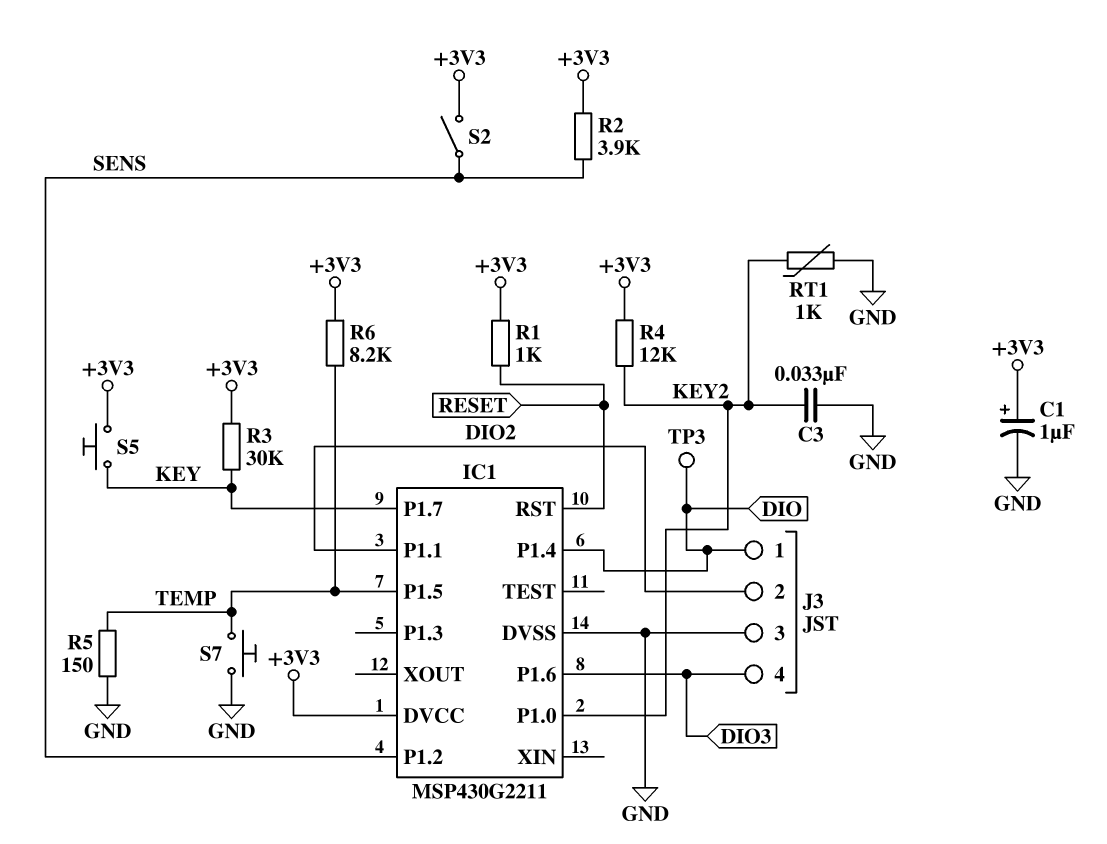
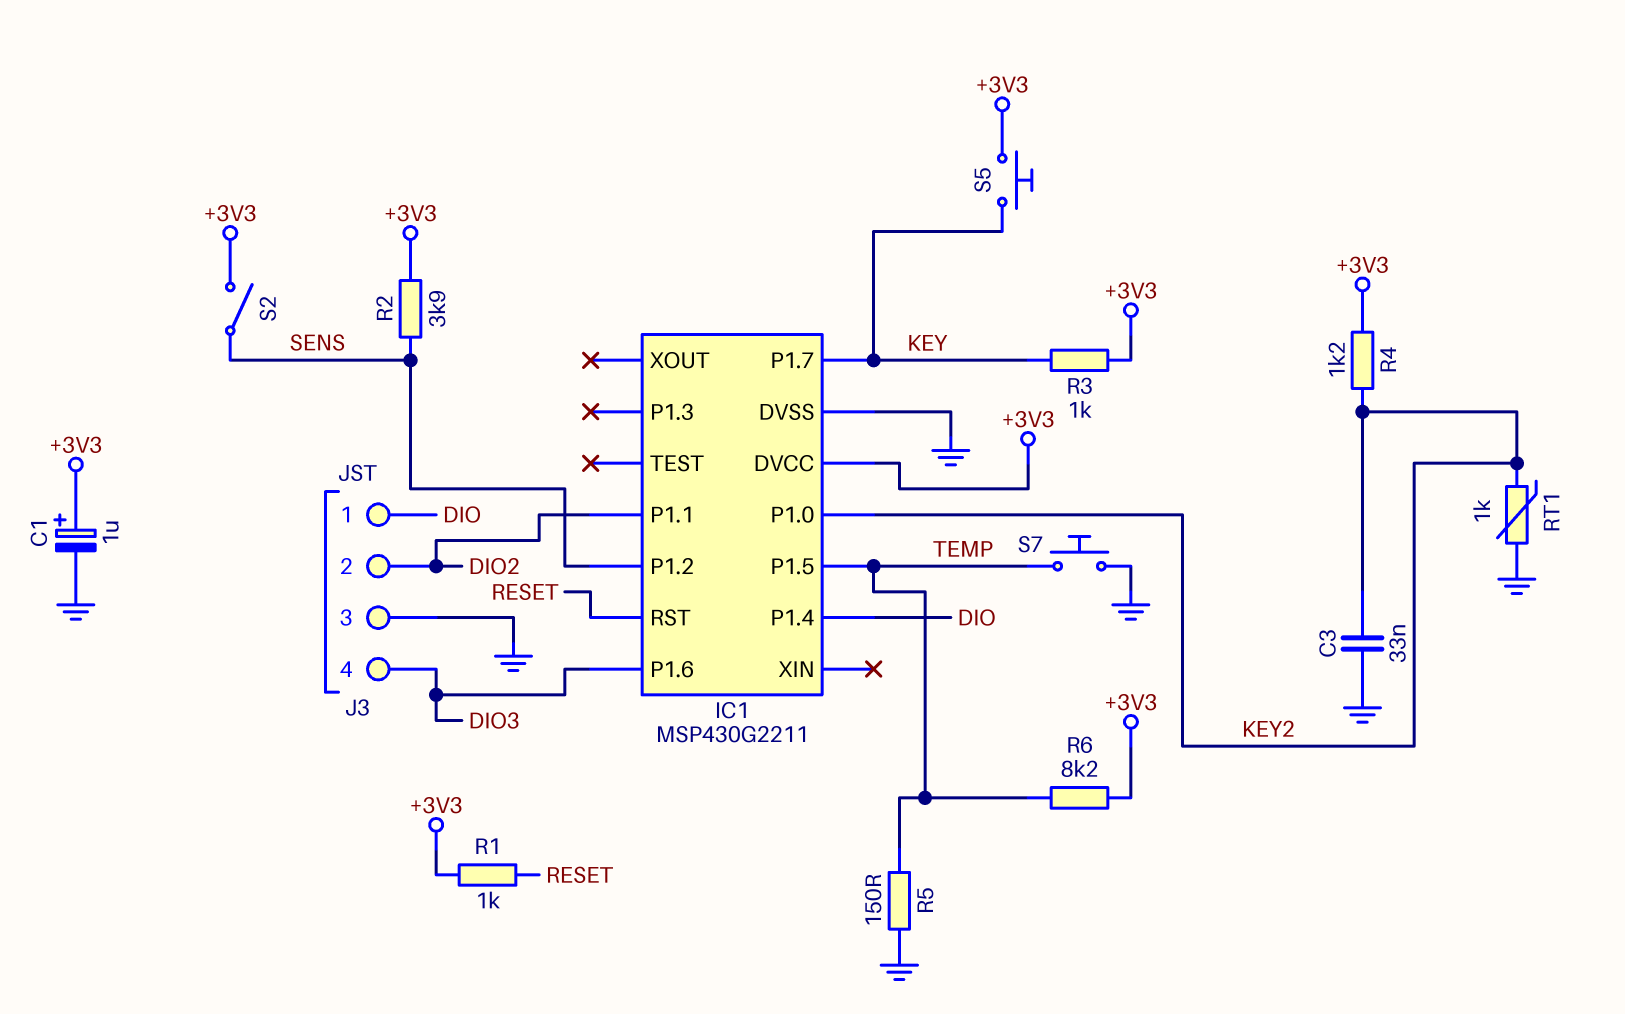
R3: 30k (+3V3, KEY) -> 1k (+3V3, KEY)
R4: 12k (+3V3, KEY2) -> 1.2k (+3V3, KEY2)
TP3: test point (DIO) -> none

